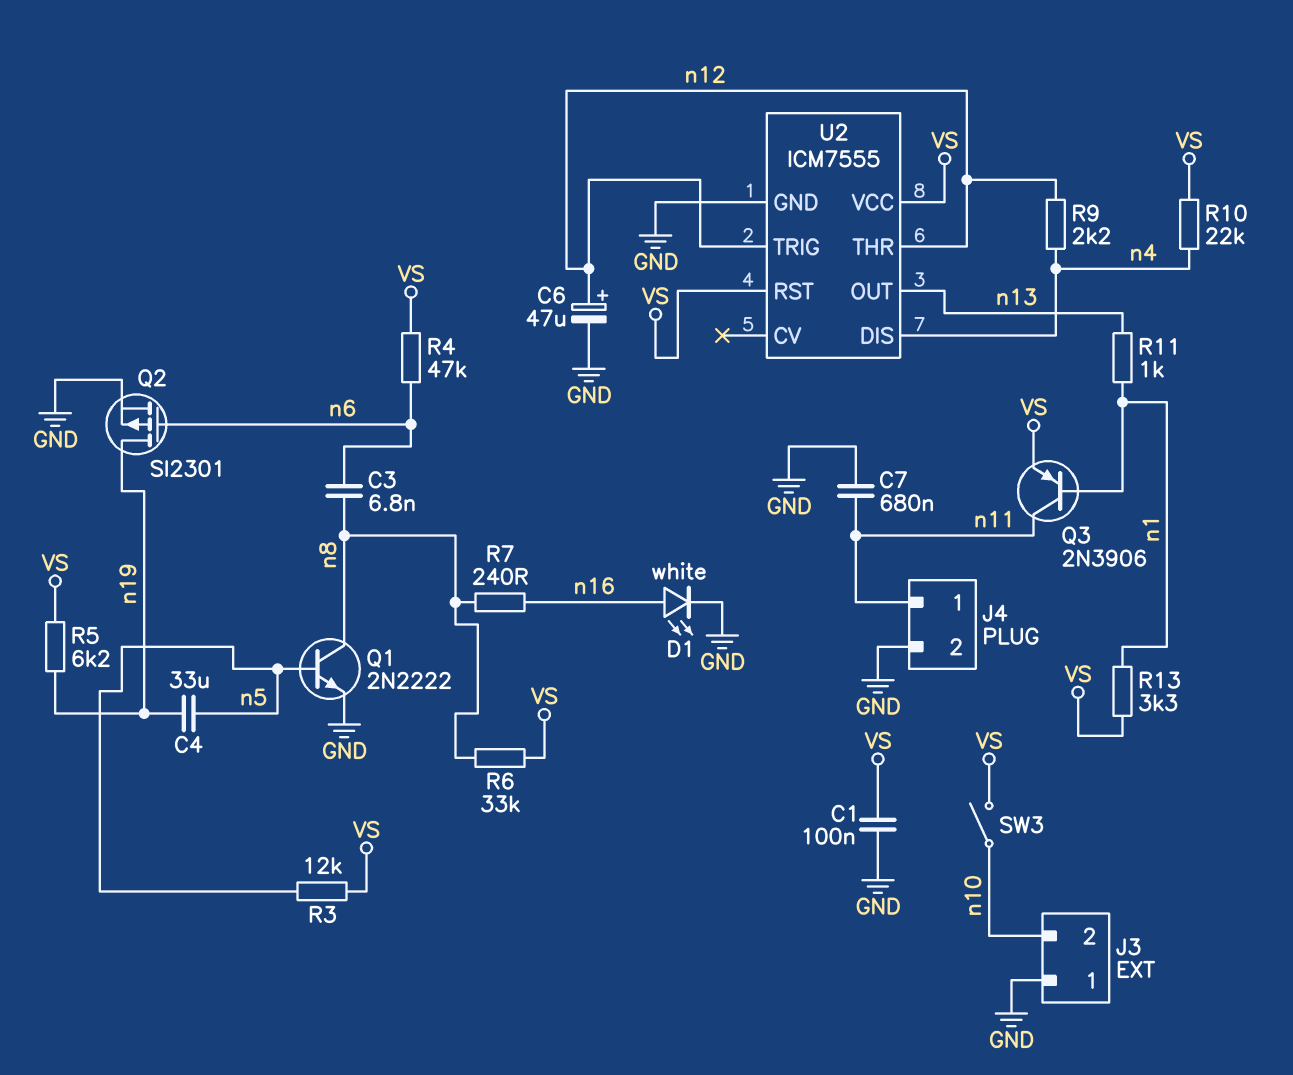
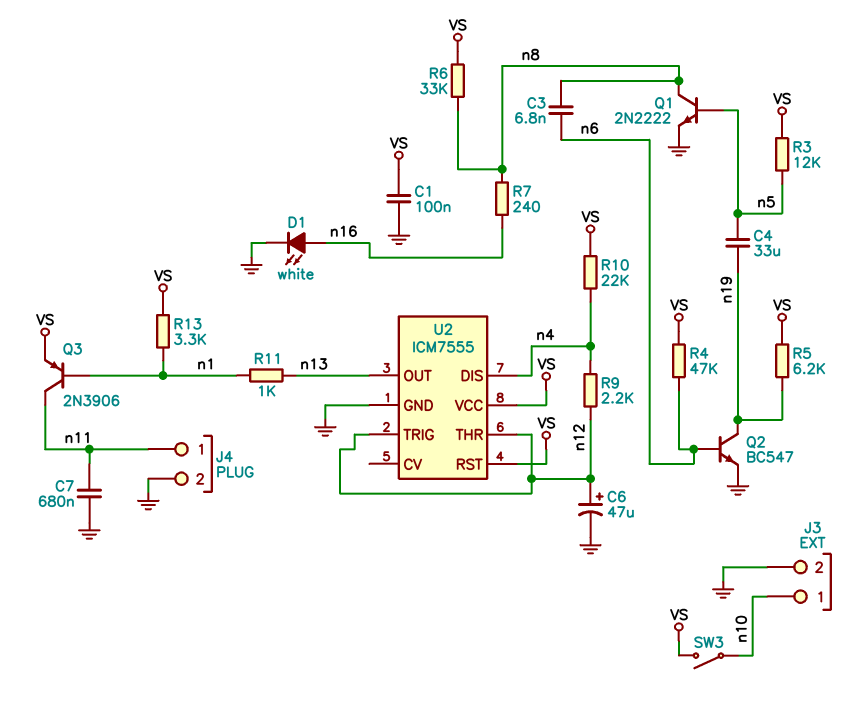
J3 pin 1: GND -> n10
J3 pin 2: n10 -> GND
Q2: PMOS SI2301 (G n6, D n19, S GND) -> NPN BC547 (B n6, C n19, E GND)

